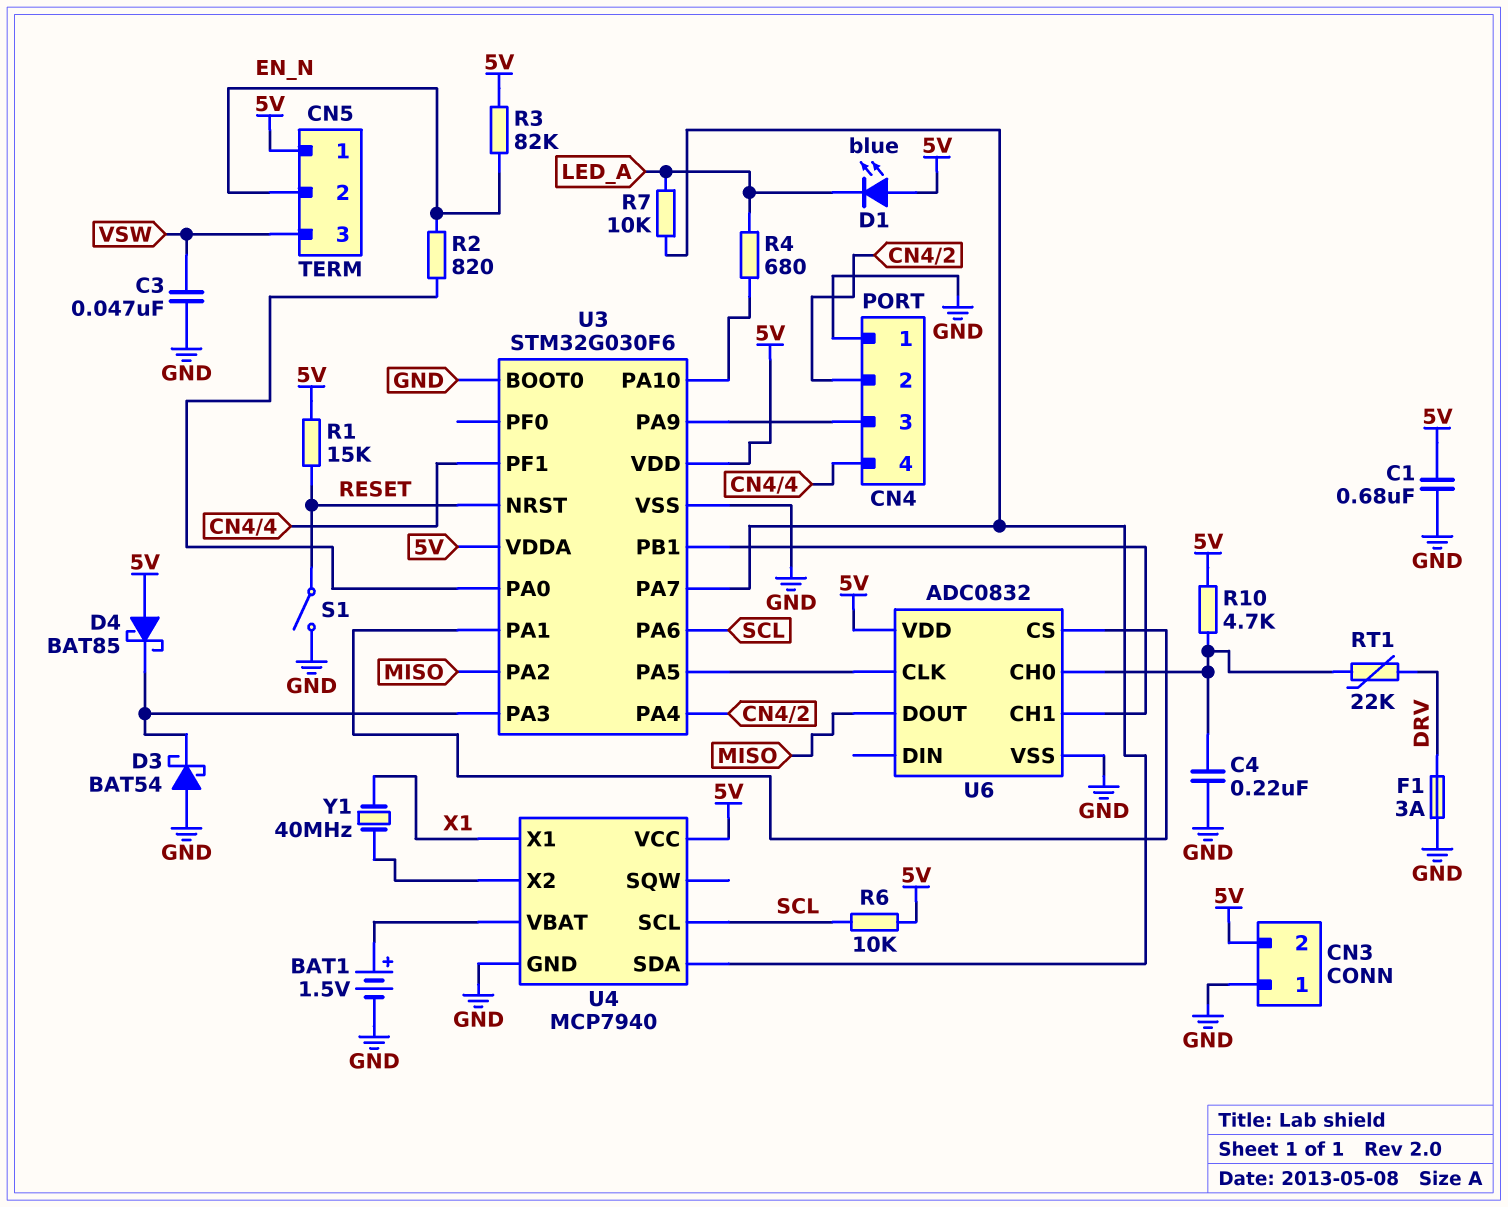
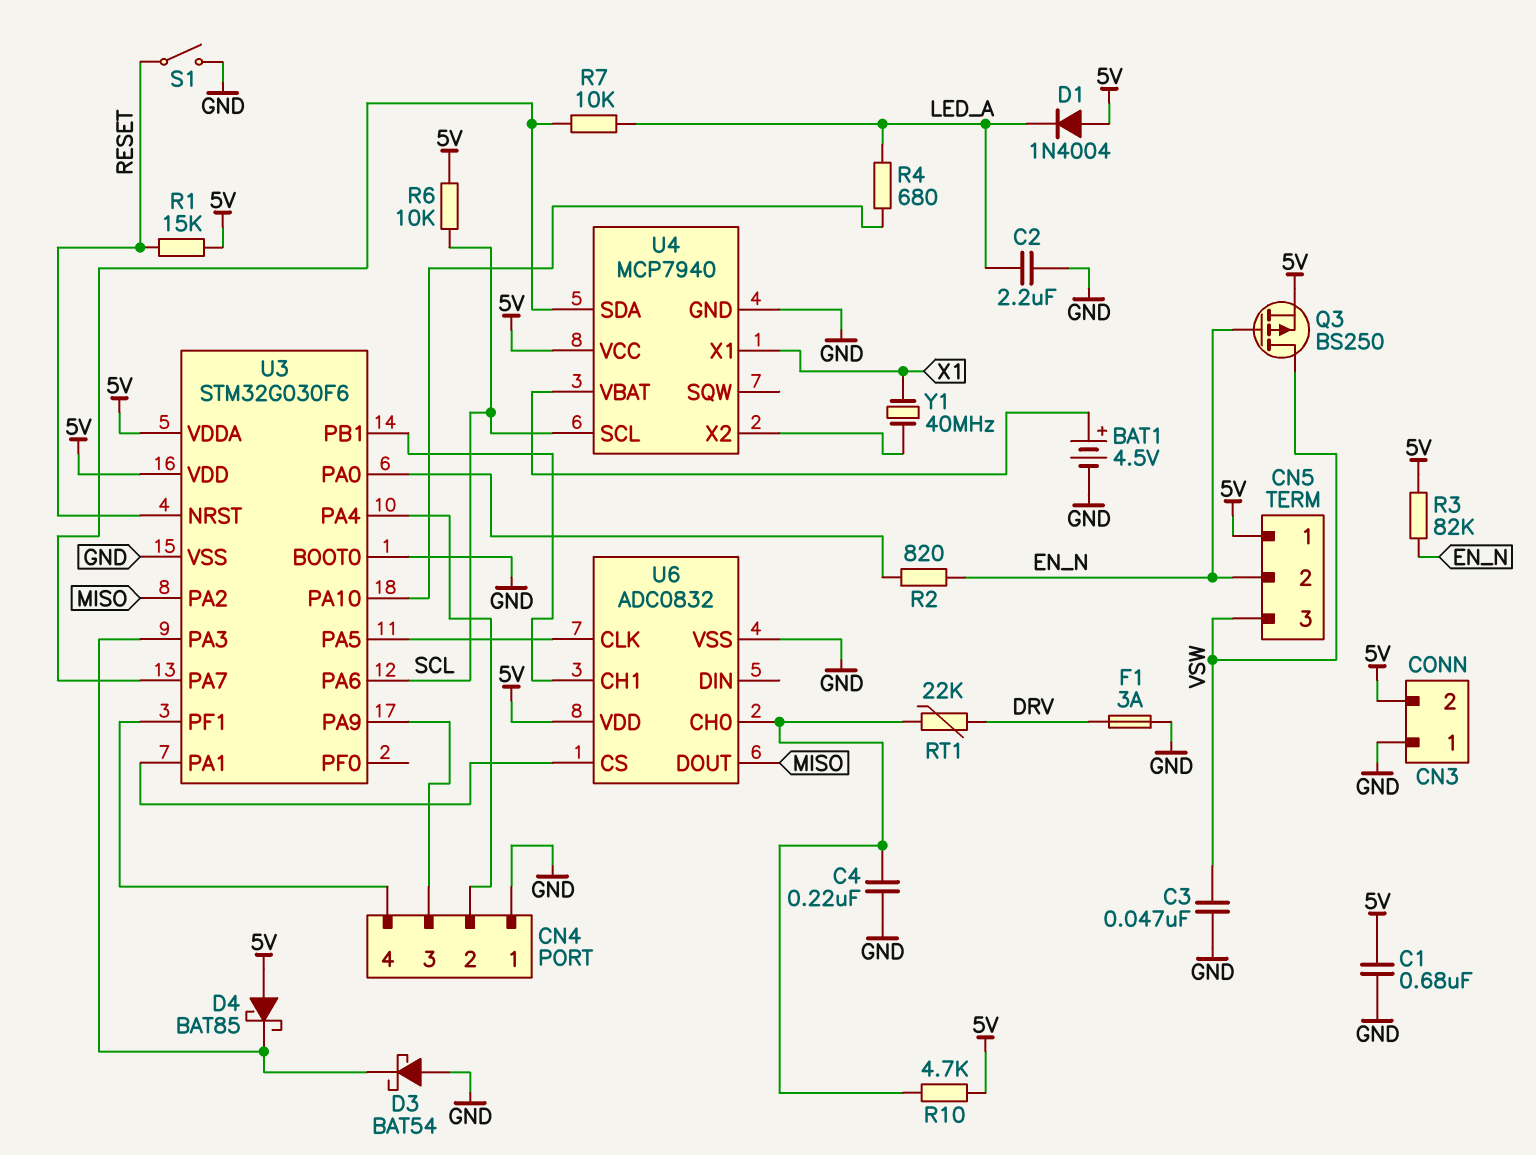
BAT1: 1.5V (plus U4/VBAT, minus GND) -> 4.5V (plus U4/VBAT, minus GND)
C2: none -> 2.2uF (GND, LED_A)
D1: LED blue (A 5V, K LED_A) -> diode 1N4004 (A 5V, K LED_A)
Q3: none -> PMOS BS250 (G EN_N, D VSW, S 5V)

